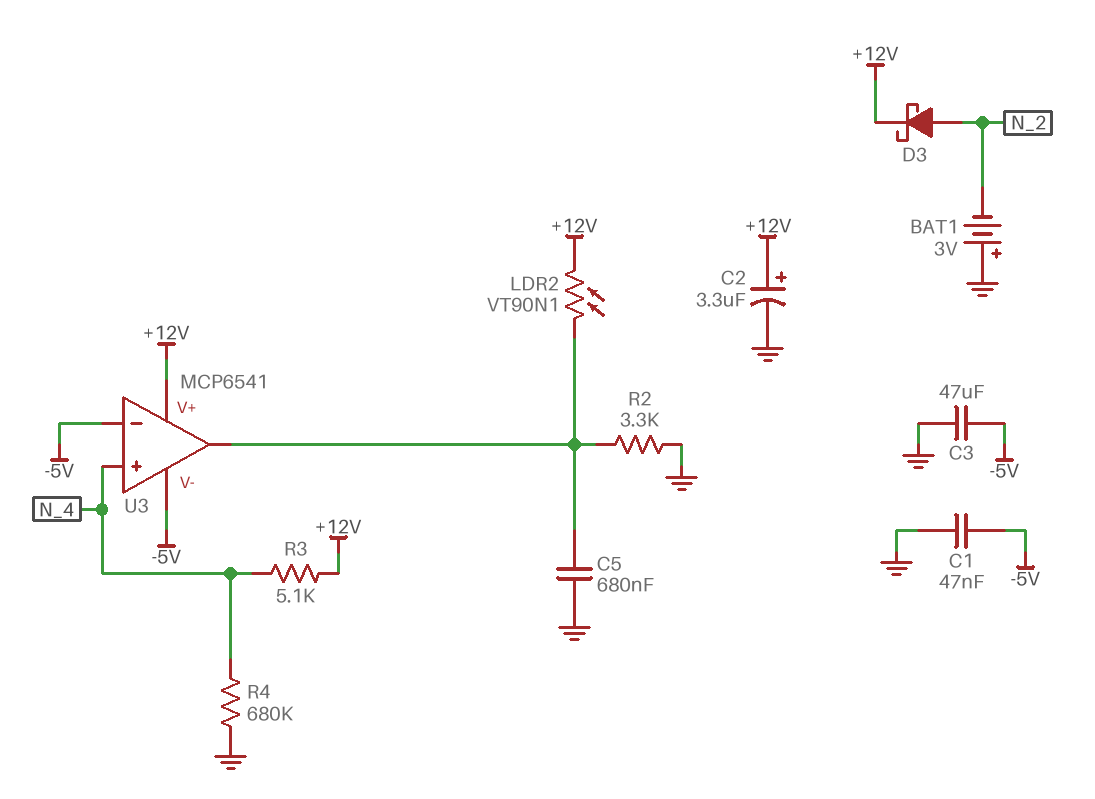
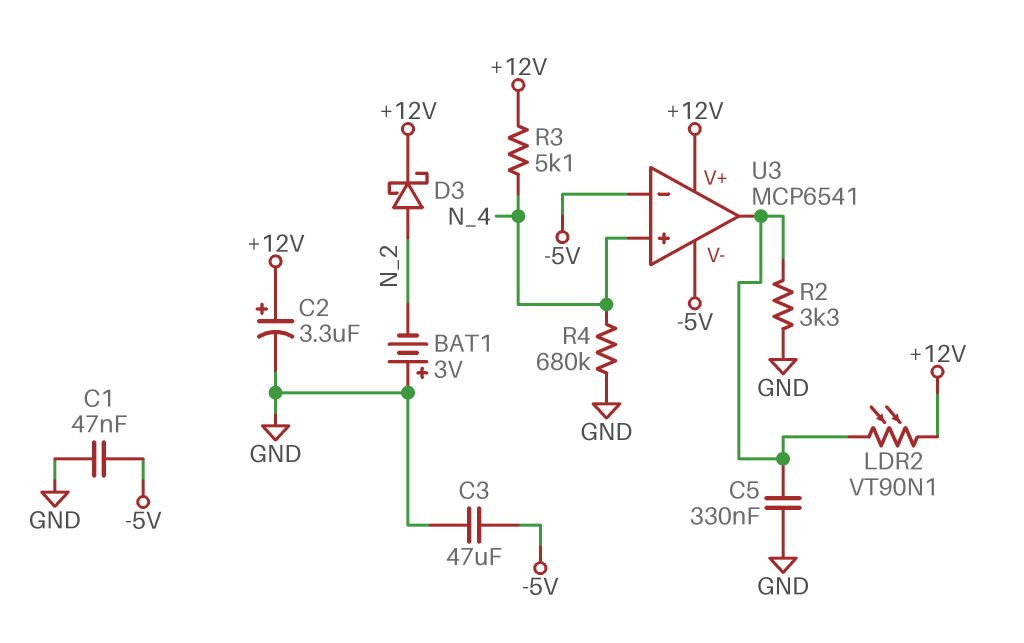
C5: 680nF (GND, U3/out) -> 330nF (GND, U3/out)

